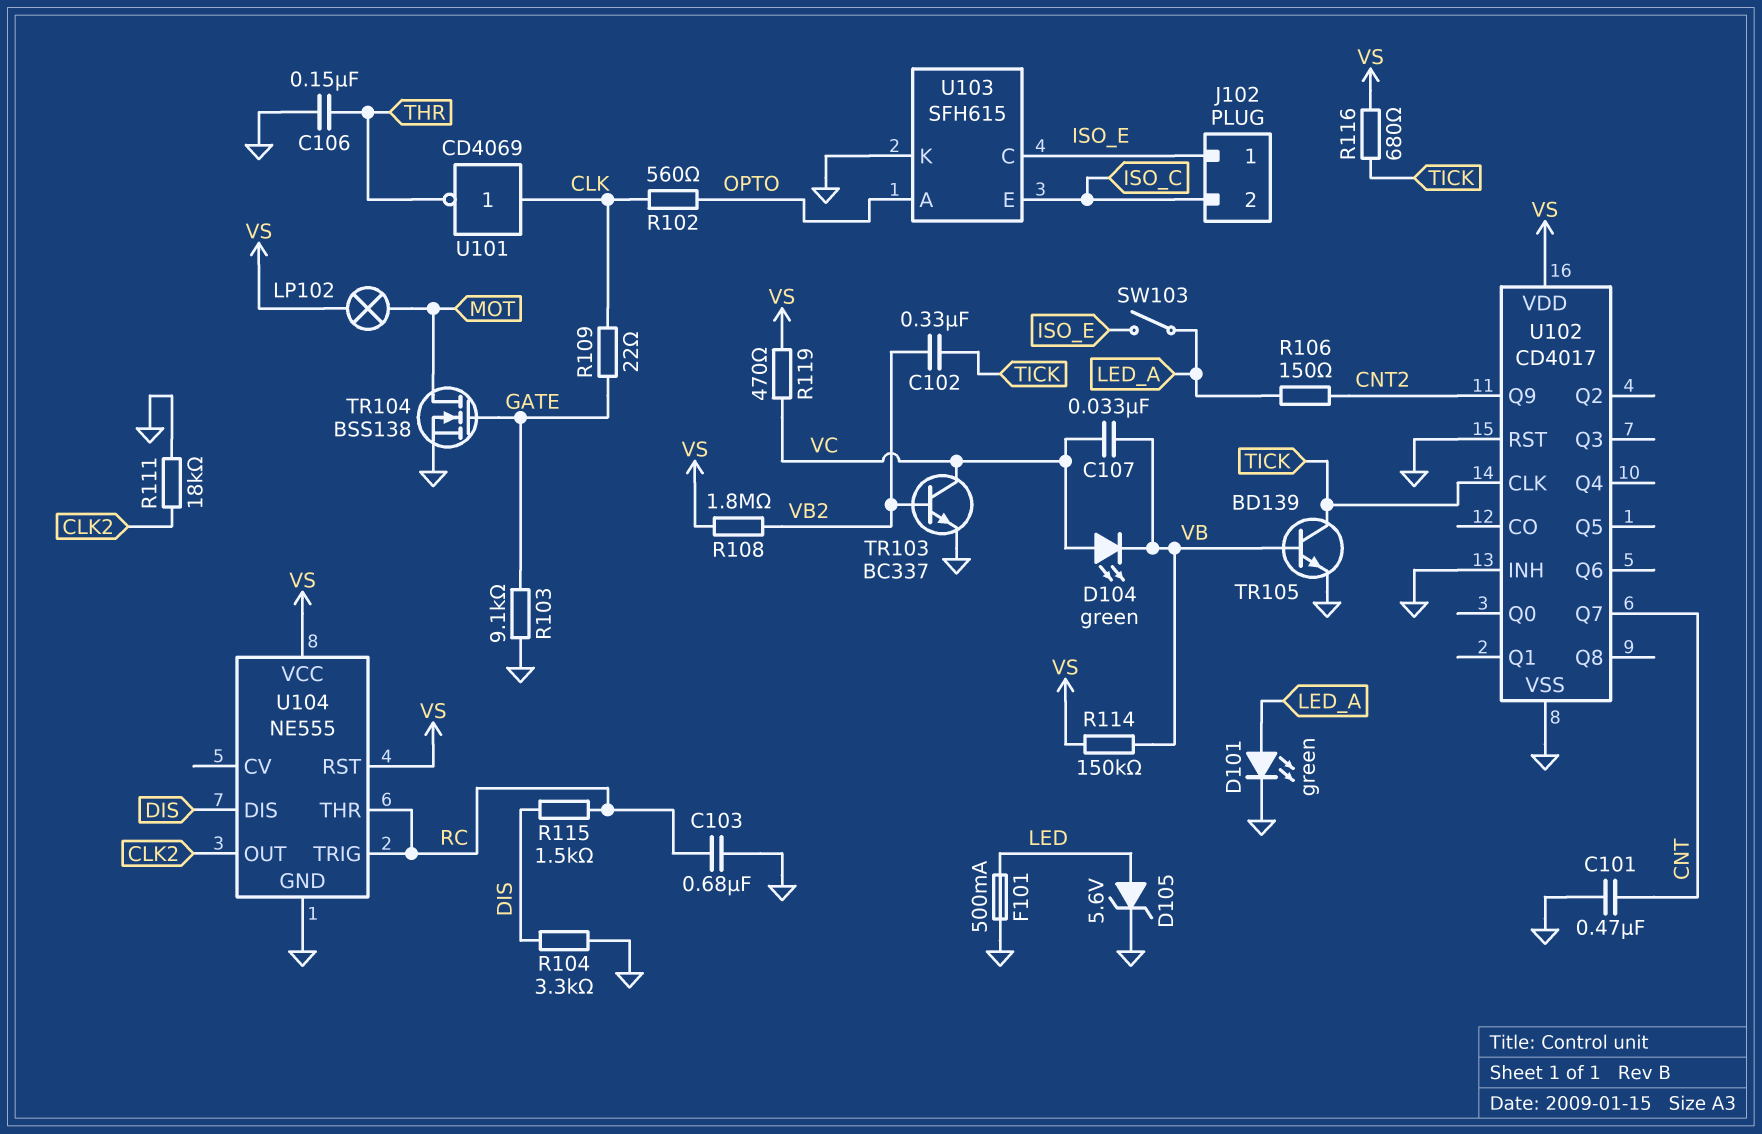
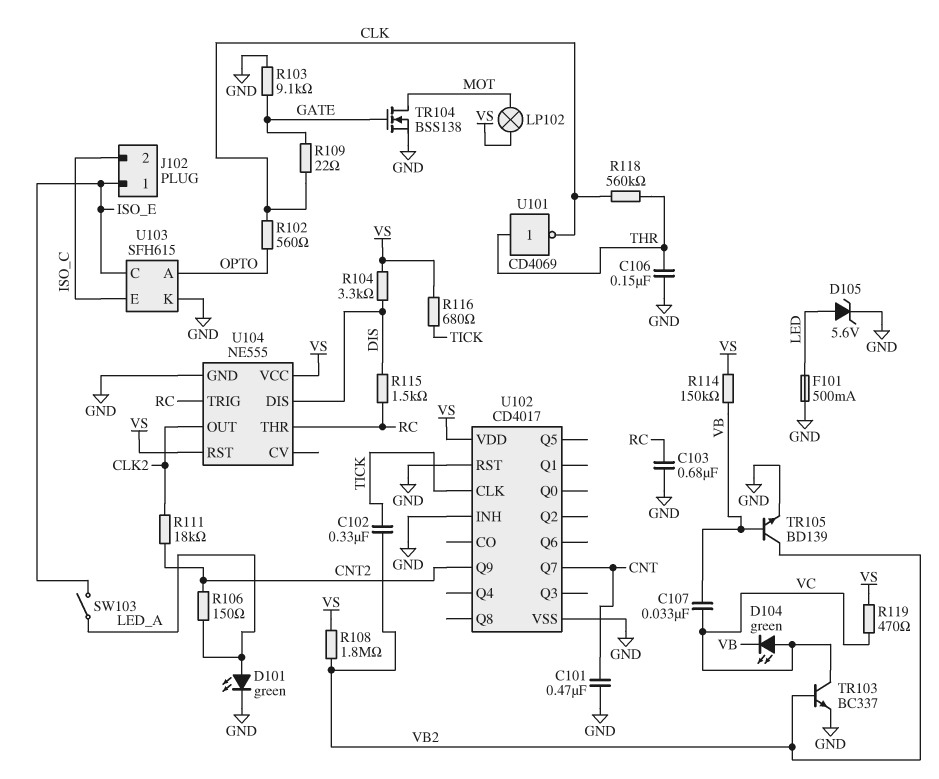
R104: 3.3k (DIS, GND) -> 3.3k (DIS, VS)
R111: 18k (CLK2, GND) -> 18k (CLK2, CNT2)
R118: none -> 560k (CLK, THR)
TR105: NPN BD139 (B VB, C TICK, E GND) -> NPN BD139 (B VB, C VB2, E GND)
U101: NOT CD4069 (in CLK, out THR) -> NOT CD4069 (in THR, out CLK)

